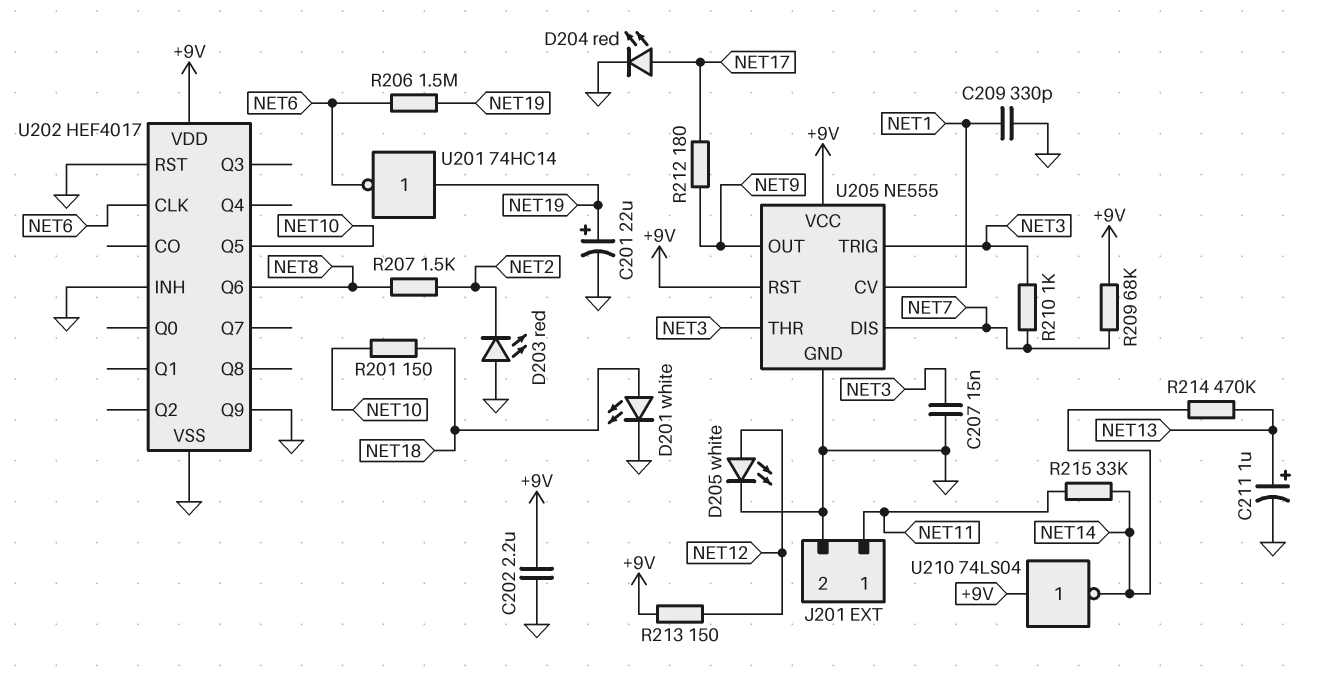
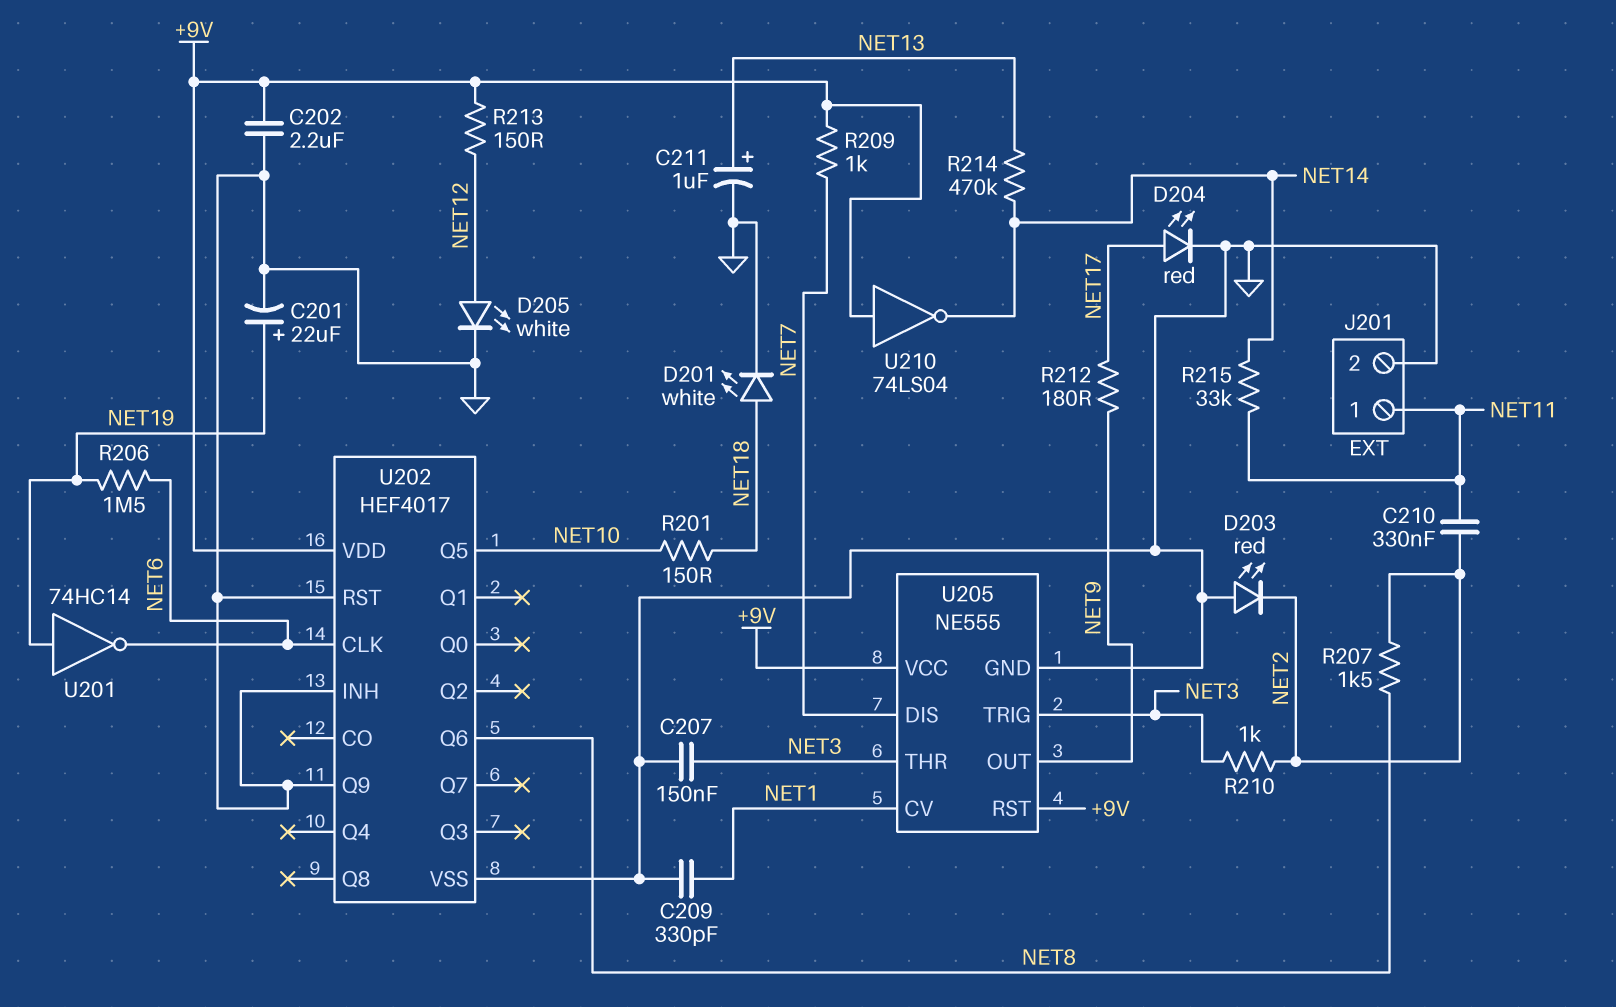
C207: 15nF (GND, NET3) -> 150nF (GND, NET3)
C210: none -> 330nF (NET2, NET11)
R209: 68k (+9V, NET7) -> 1k (+9V, NET7)
R210: 1k (NET3, NET7) -> 1k (NET2, NET3)

